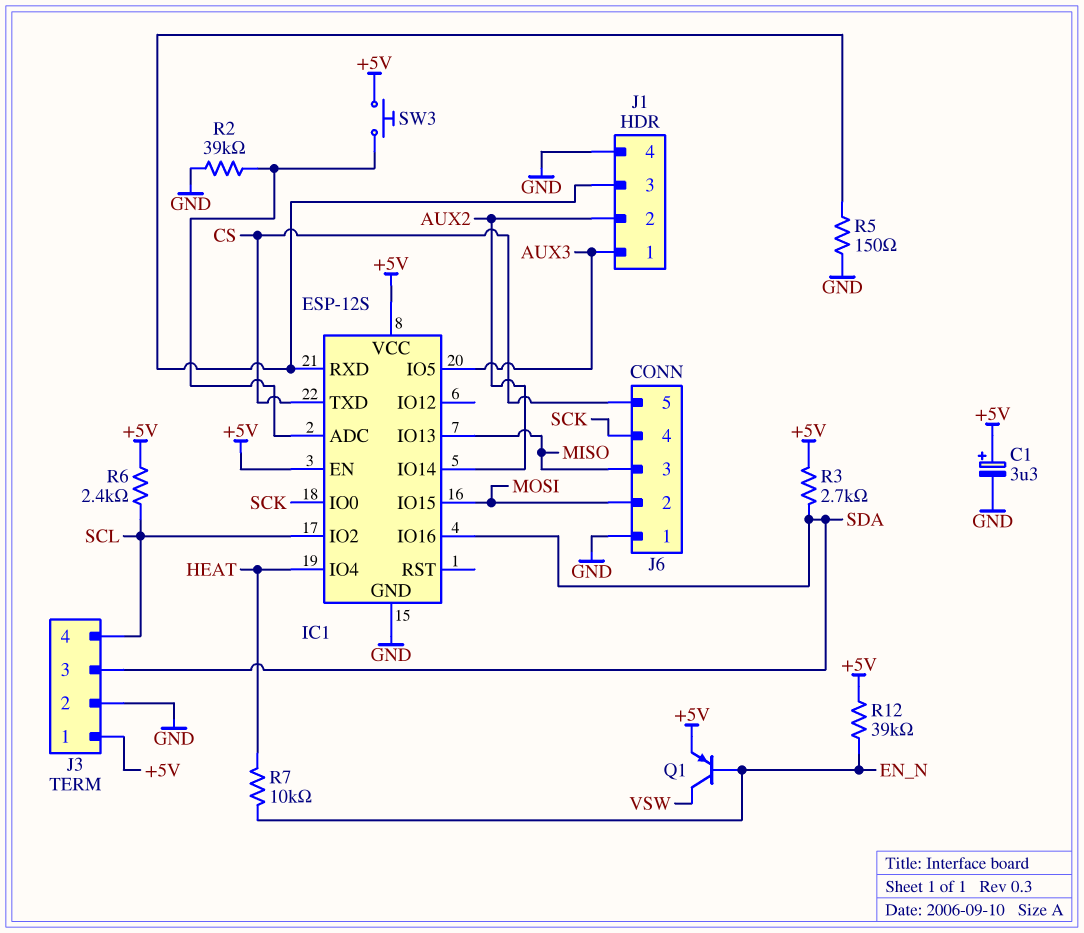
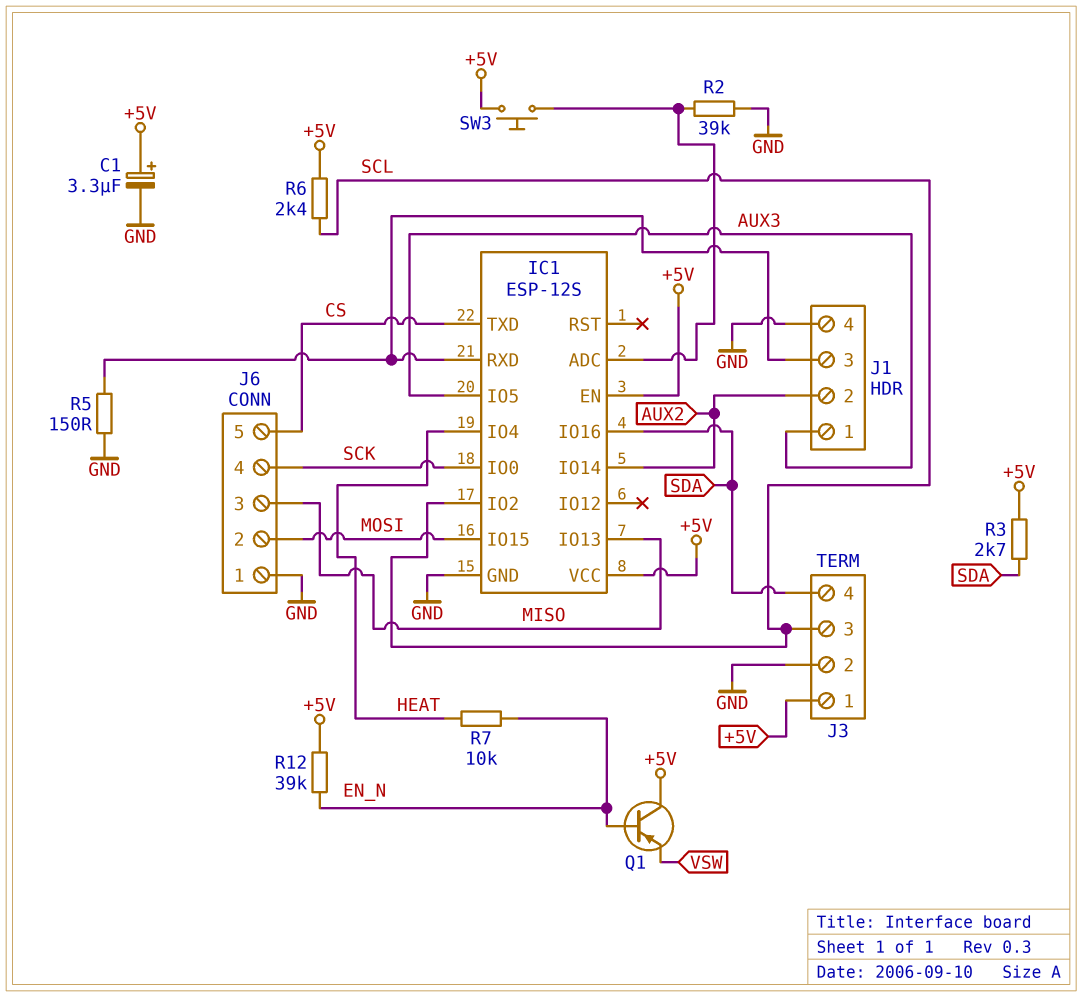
J3 pin 3: SDA -> SCL
J3 pin 4: SCL -> SDA
Q1: PNP (B EN_N, C VSW, E +5V) -> PNP (B EN_N, C +5V, E VSW)

